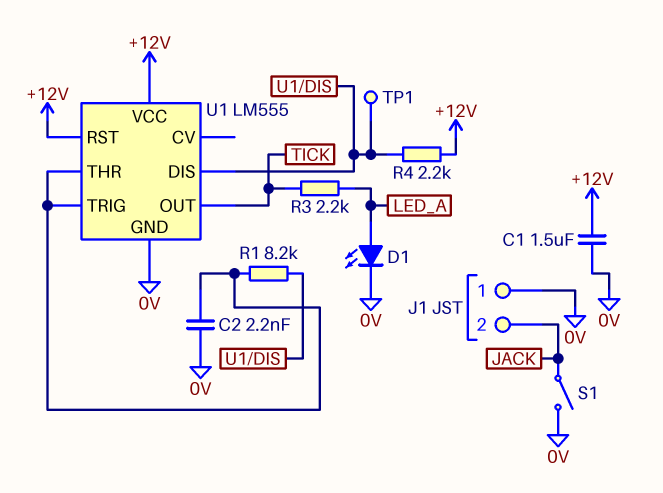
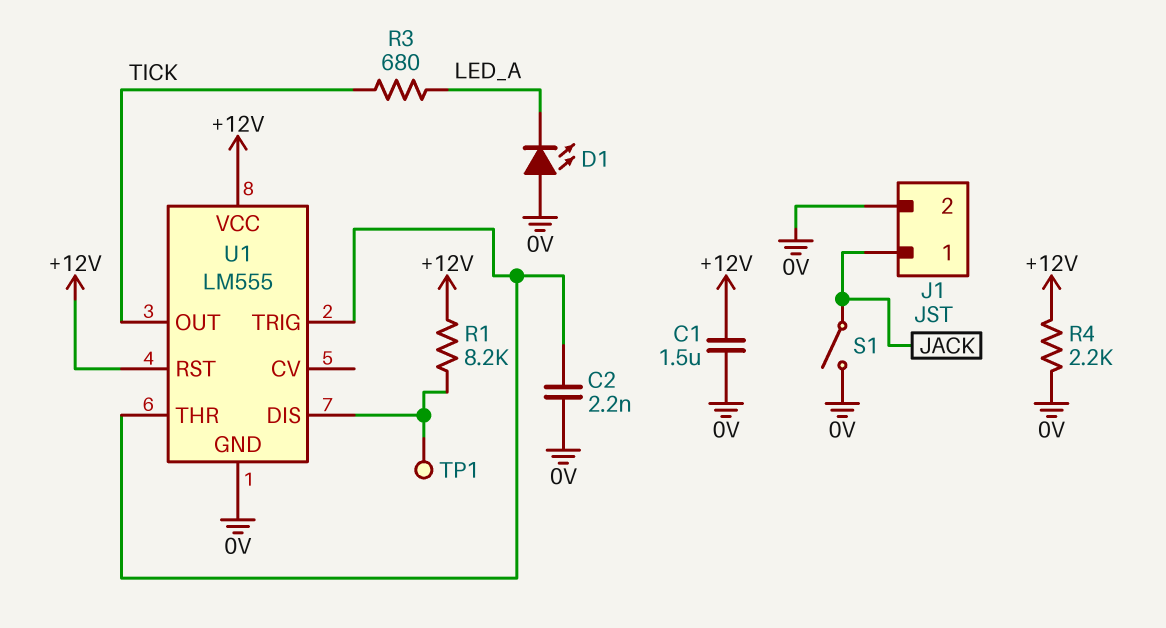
D1: LED (A LED_A, K 0V) -> LED (A 0V, K LED_A)
J1 pin 1: 0V -> JACK
J1 pin 2: JACK -> 0V
R1: 8.2k (U1/DIS, U1/THR) -> 8.2k (+12V, U1/DIS)
R3: 2.2k (LED_A, TICK) -> 680 (LED_A, TICK)
R4: 2.2k (+12V, U1/DIS) -> 2.2k (+12V, 0V)

